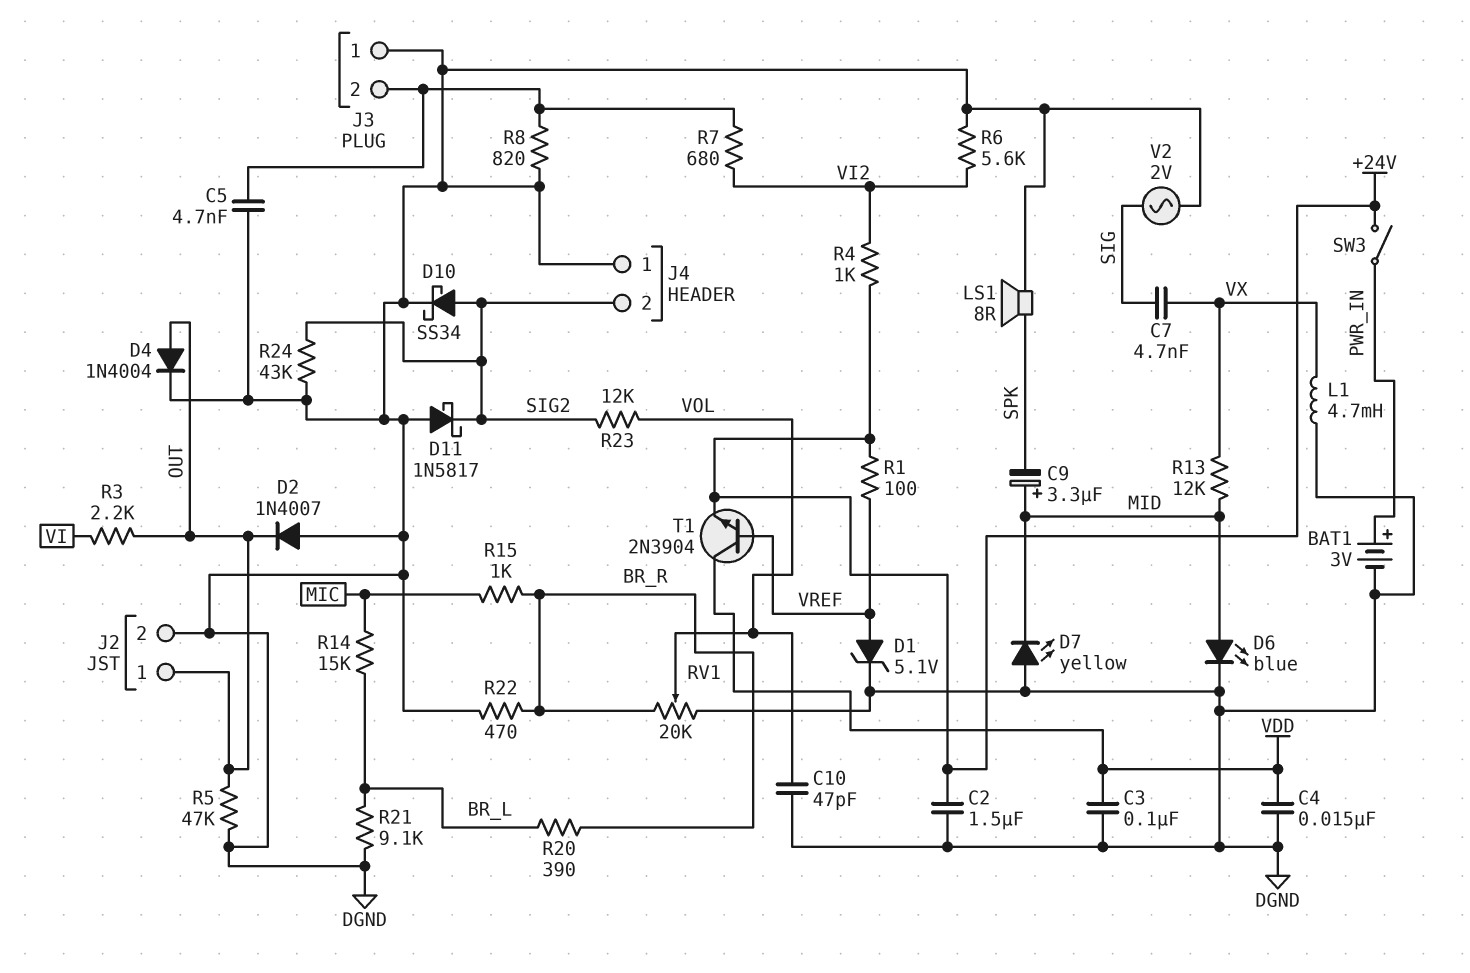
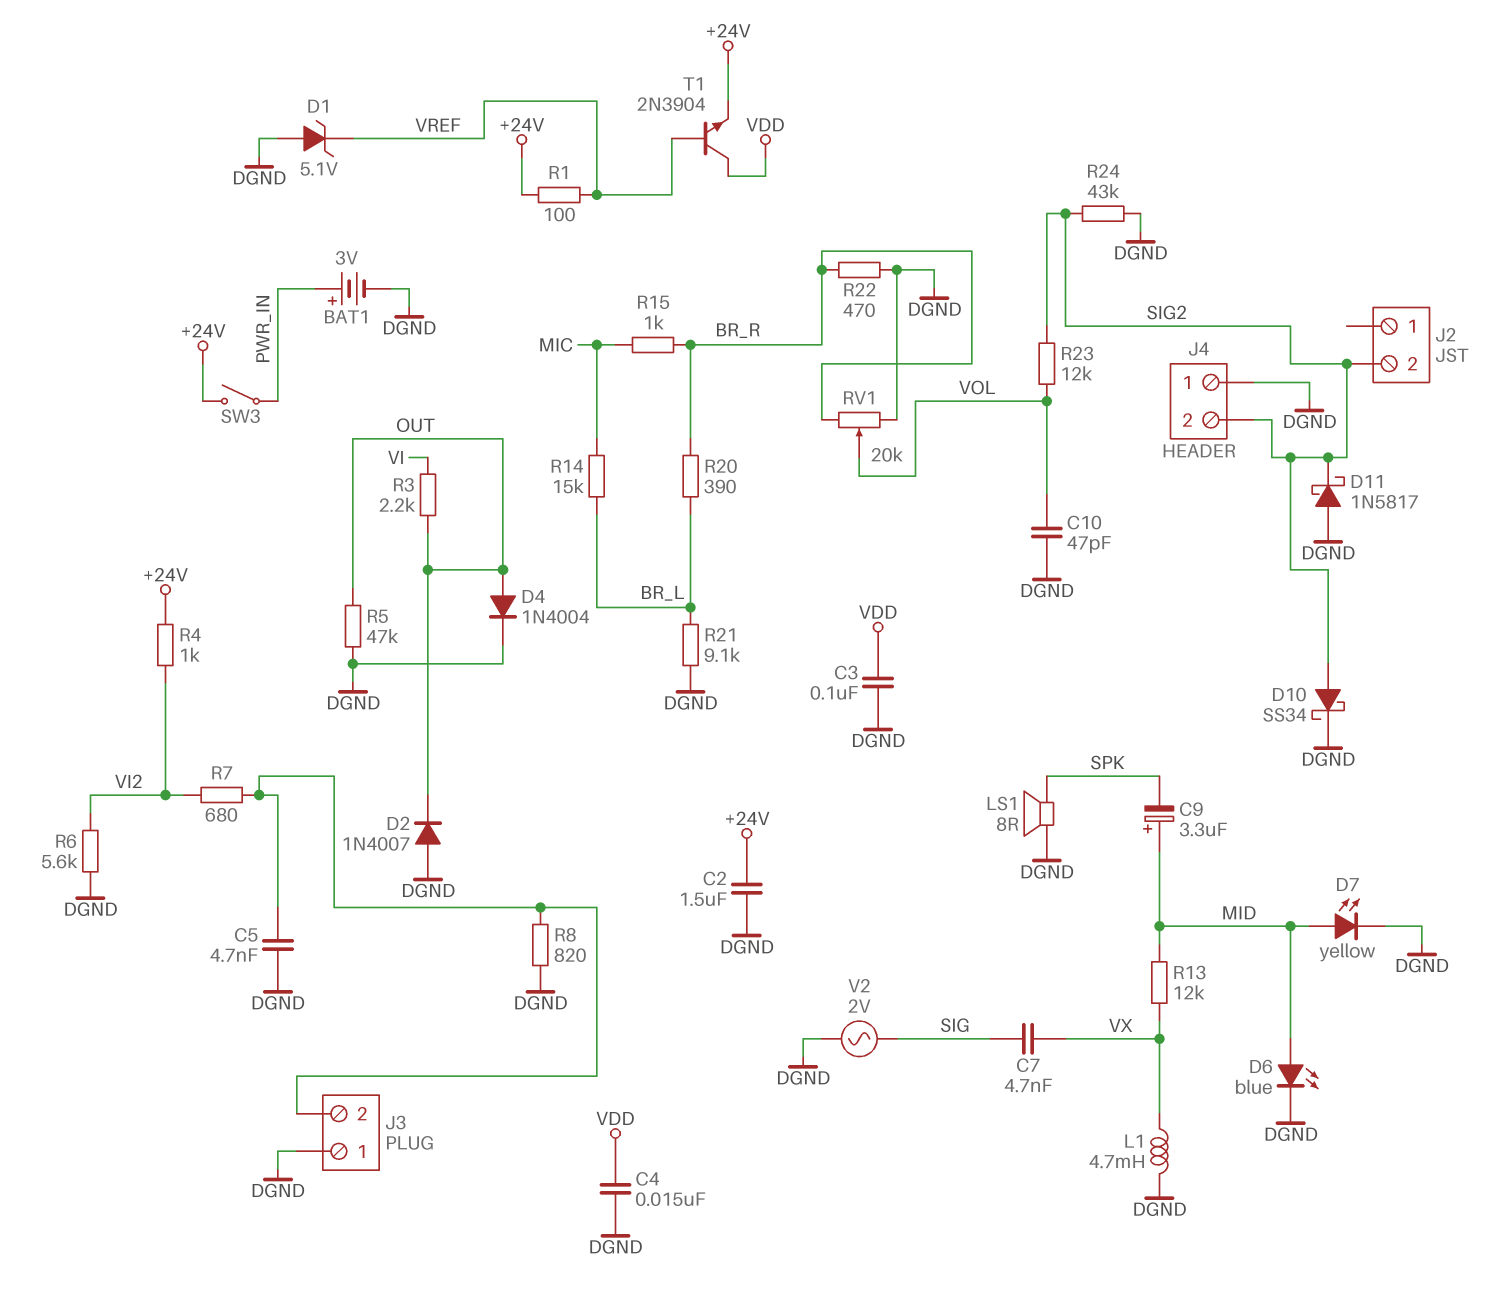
D1: zener 5.1V (A VREF, K DGND) -> zener 5.1V (A DGND, K VREF)
D7: LED yellow (A DGND, K MID) -> LED yellow (A MID, K DGND)
J2 pin 1: OUT -> none
J2 pin 2: DGND -> SIG2

